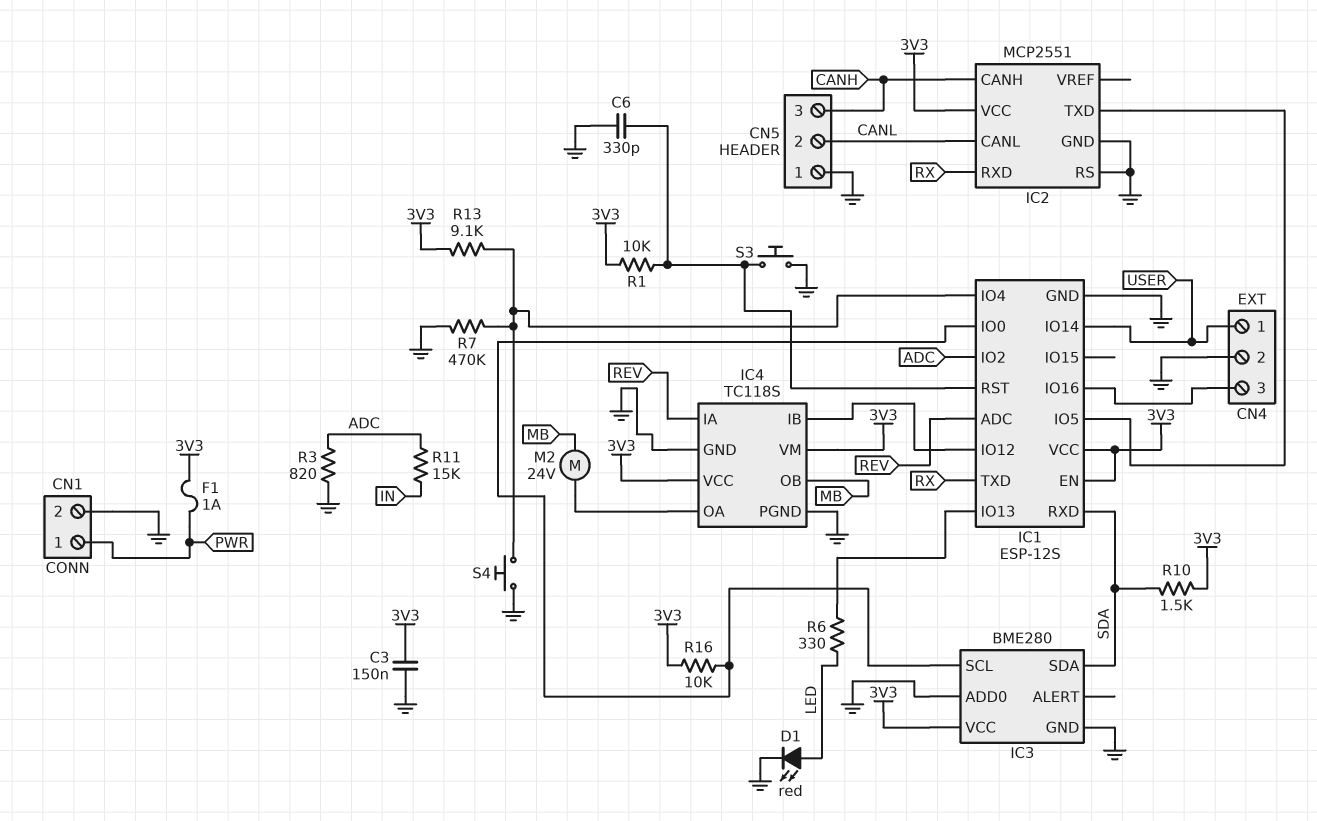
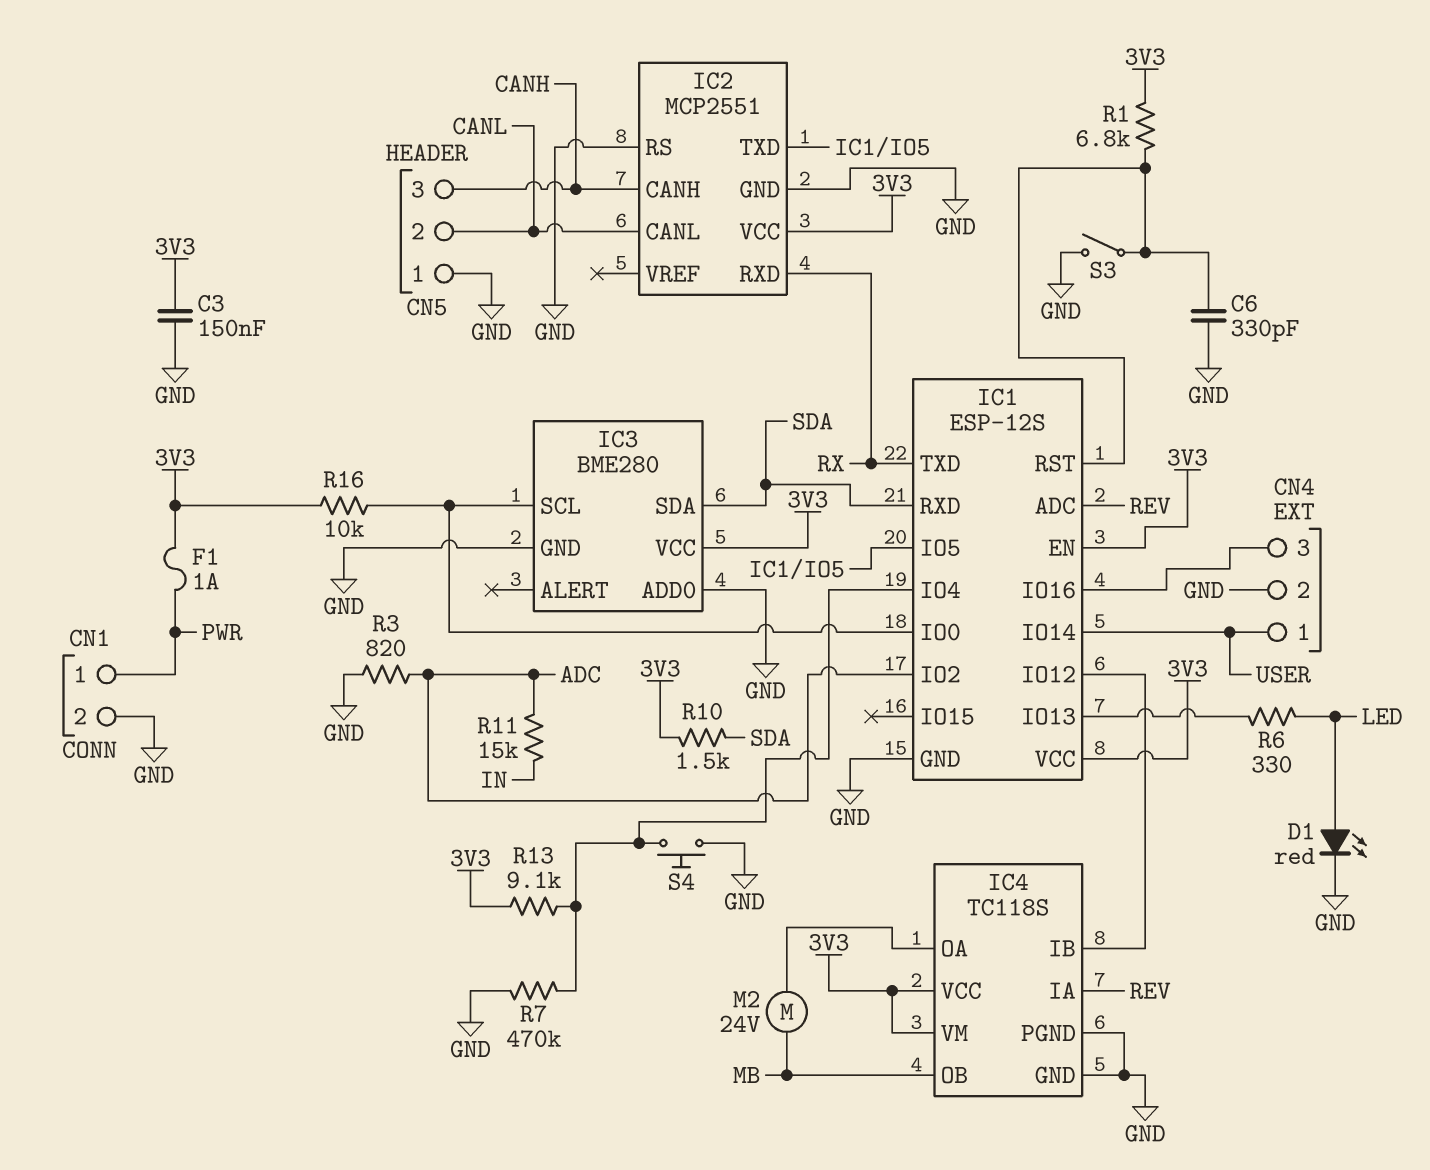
R1: 10k (3V3, IC1/RST) -> 6.8k (3V3, IC1/RST)
S3: button (GND, IC1/RST) -> switch (GND, IC1/RST)

